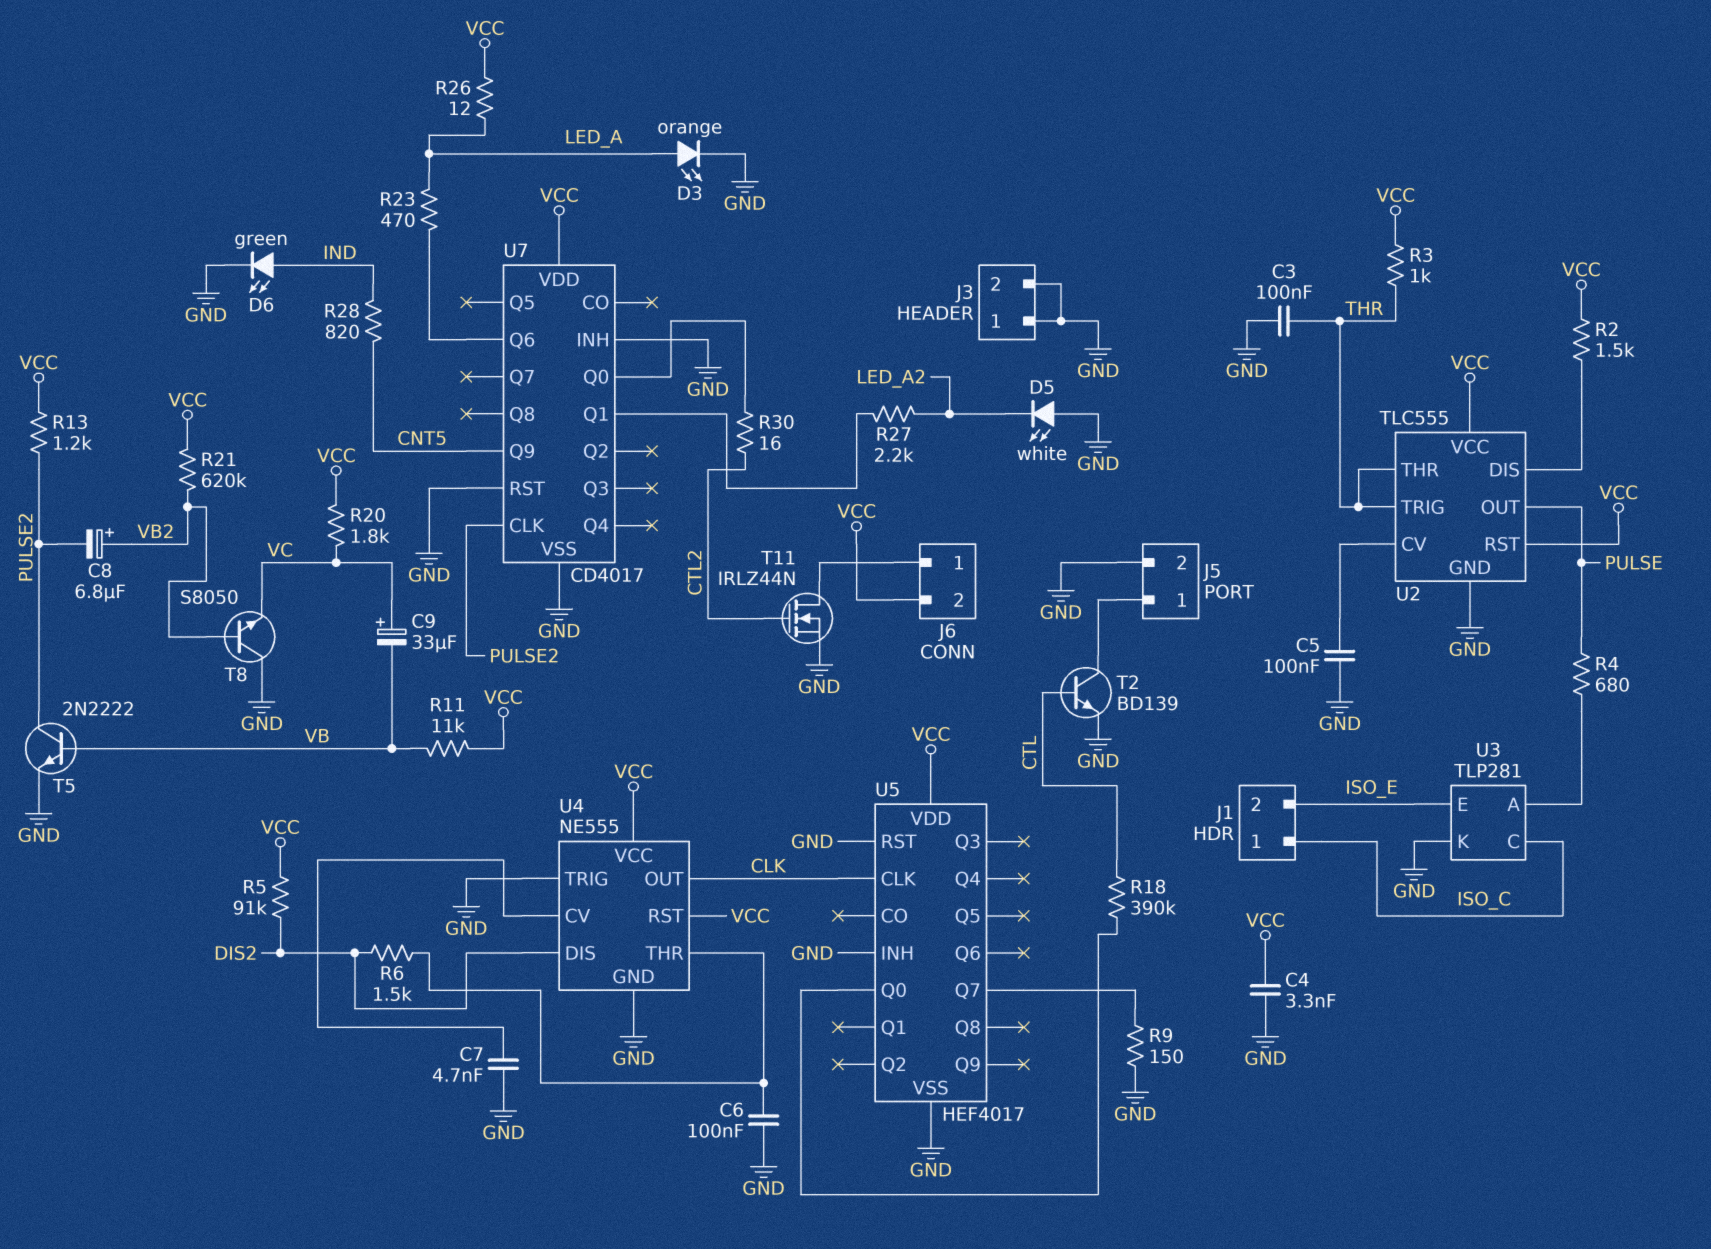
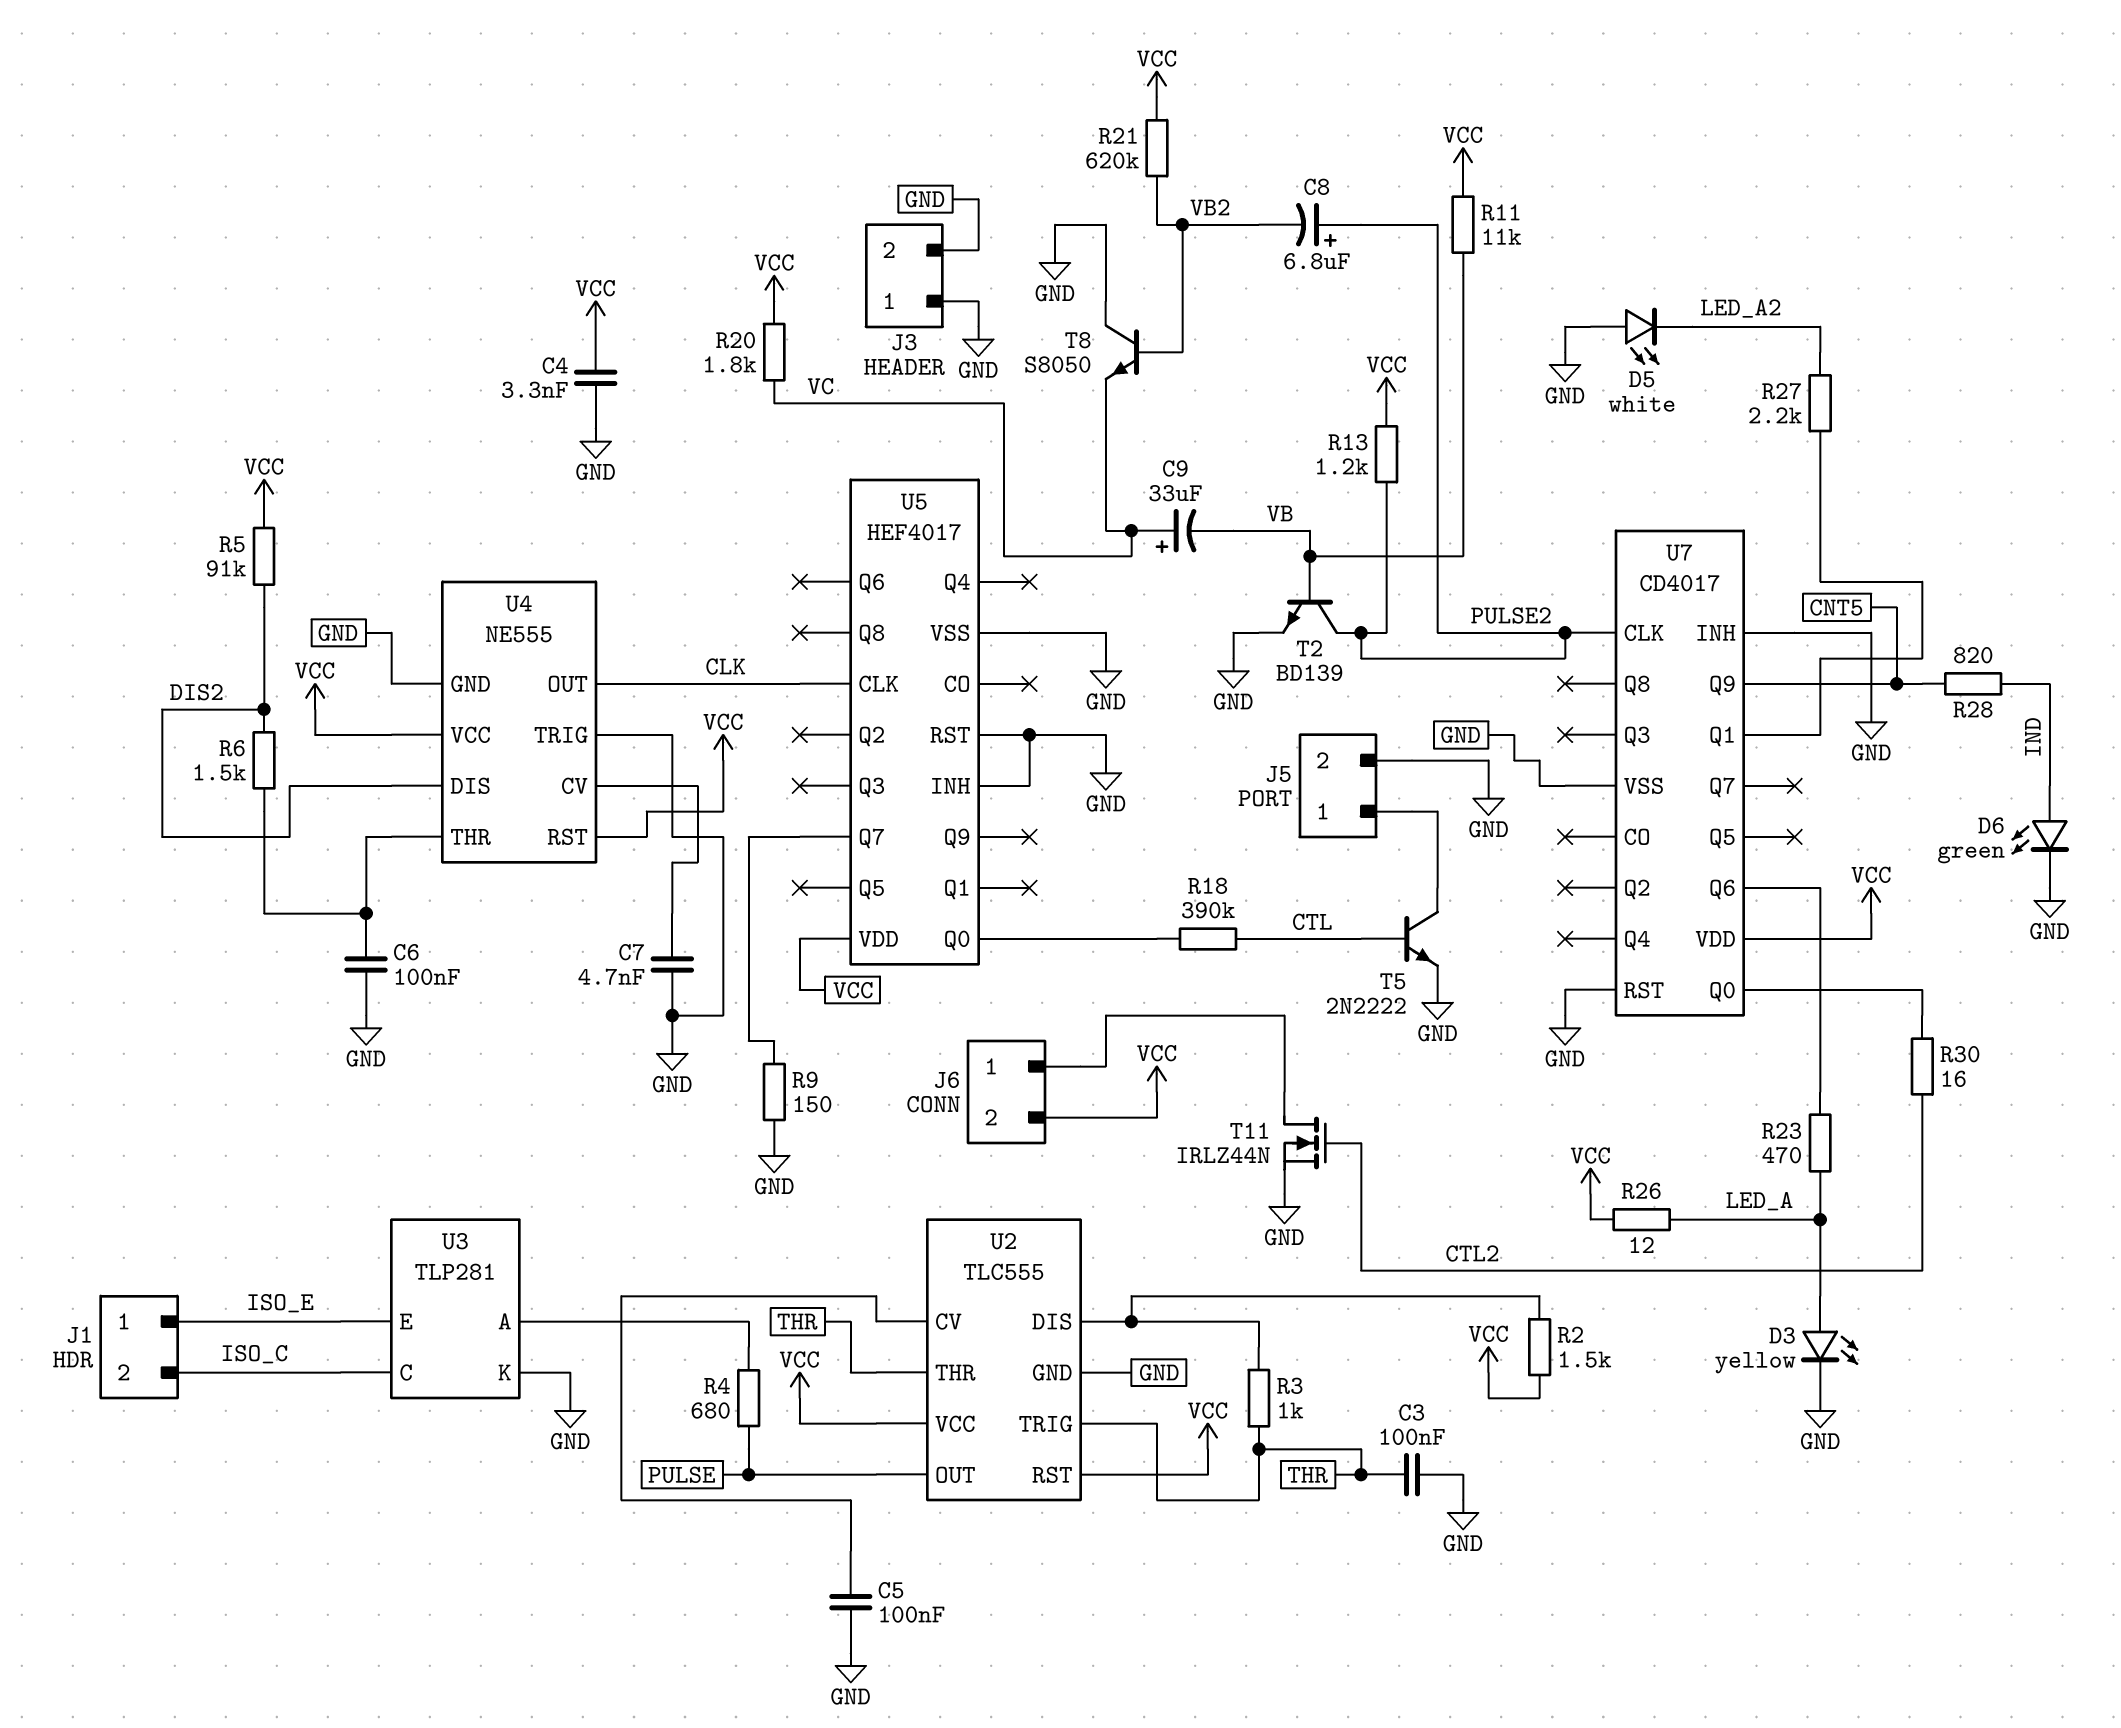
C8: 6.8uF (plus VB2, minus PULSE2) -> 6.8uF (plus PULSE2, minus VB2)
D3: LED orange (A LED_A, K GND) -> LED yellow (A LED_A, K GND)
J1 pin 1: ISO_C -> ISO_E
J1 pin 2: ISO_E -> ISO_C
R3: 1k (THR, VCC) -> 1k (THR, U2/DIS)
T2: NPN BD139 (B CTL, C J5/1, E GND) -> NPN BD139 (B VB, C PULSE2, E GND)
T5: NPN 2N2222 (B VB, C PULSE2, E GND) -> NPN 2N2222 (B CTL, C J5/1, E GND)

